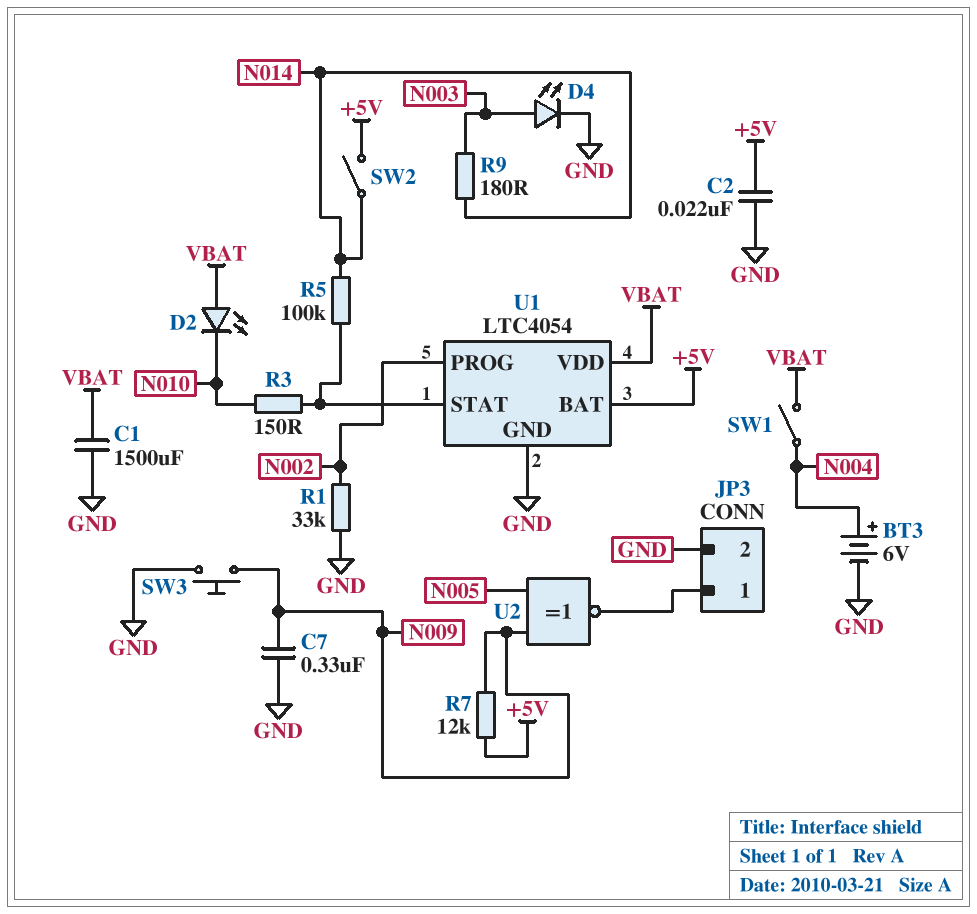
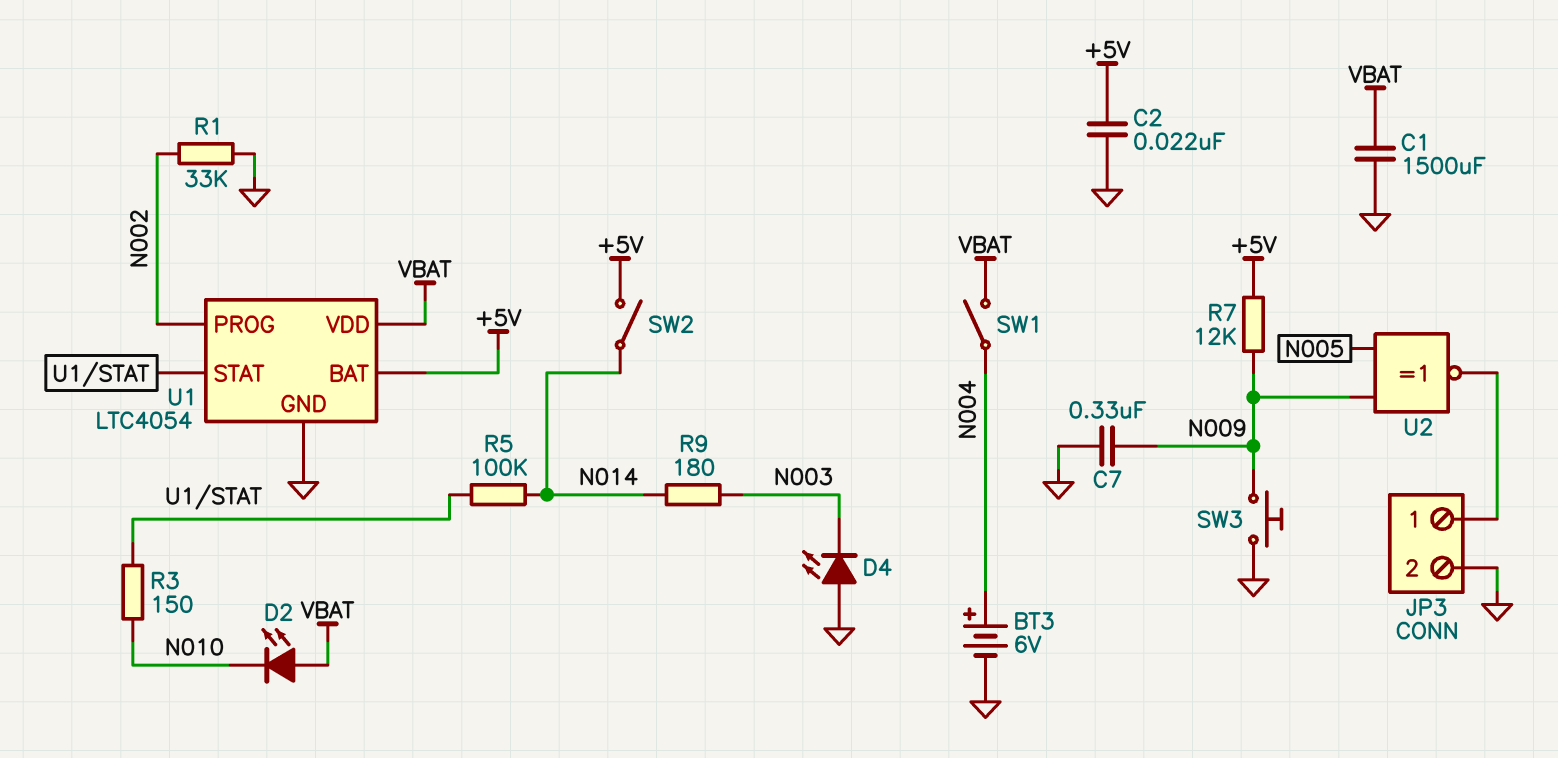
D4: LED (A N003, K GND) -> LED (A GND, K N003)

